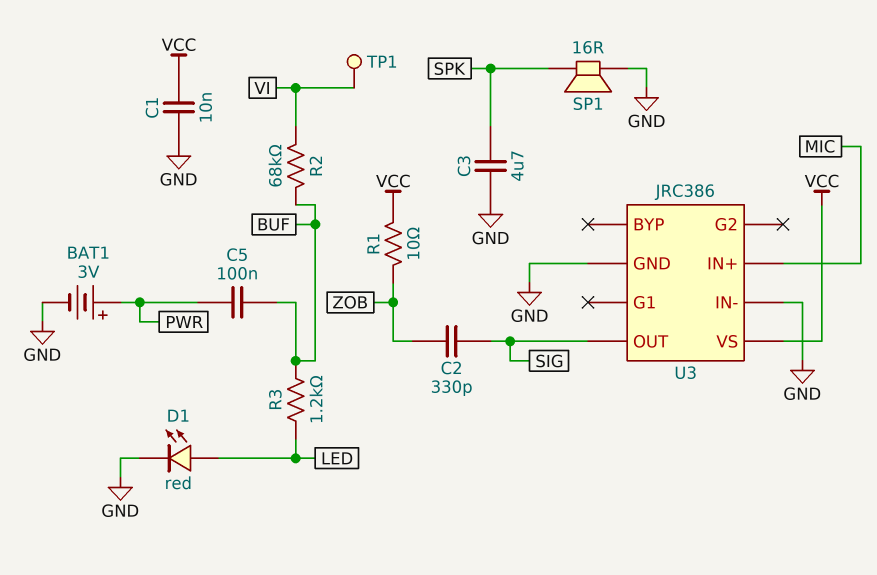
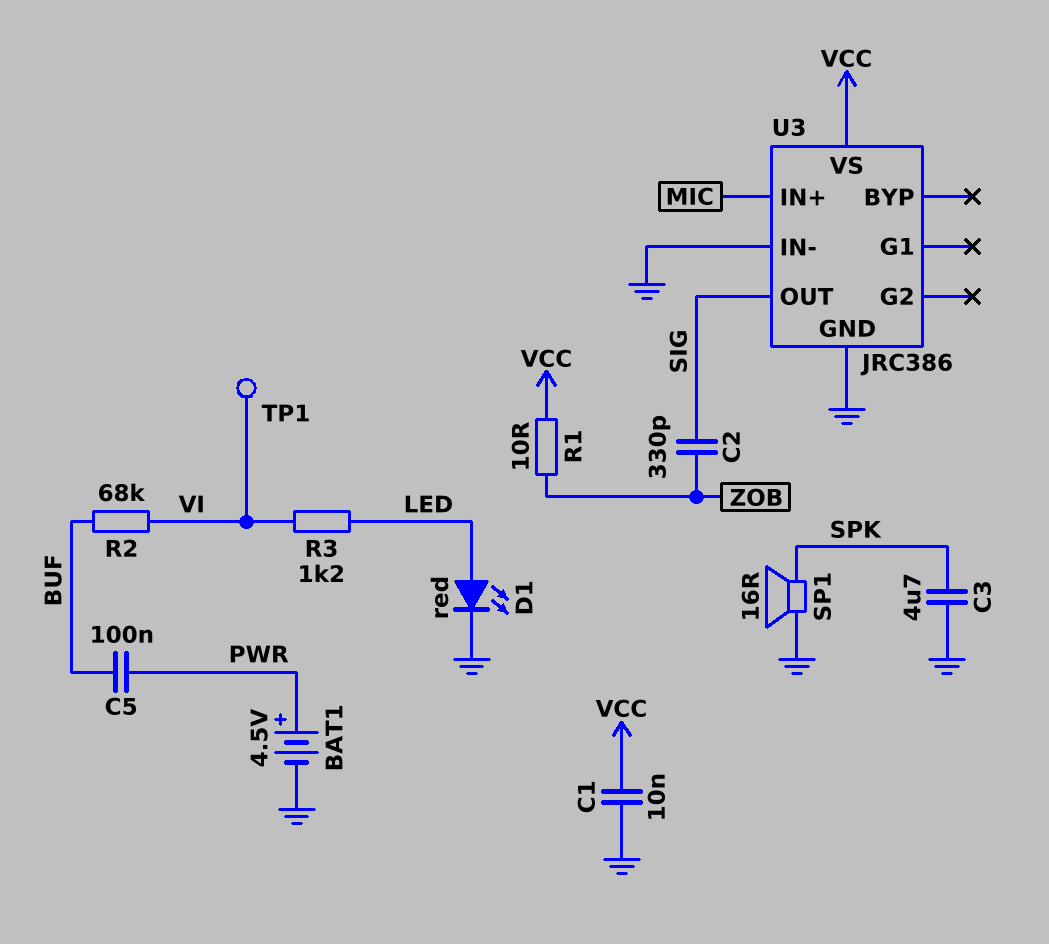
BAT1: 3V (plus PWR, minus GND) -> 4.5V (plus PWR, minus GND)
R3: 1.2k (BUF, LED) -> 1.2k (LED, VI)

